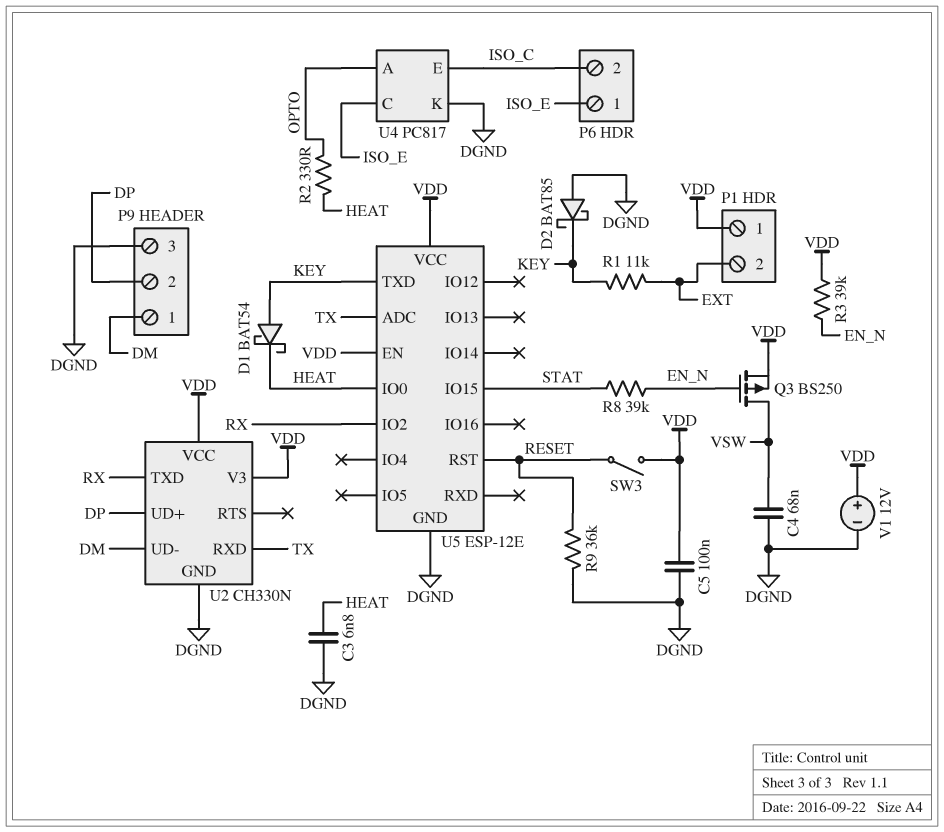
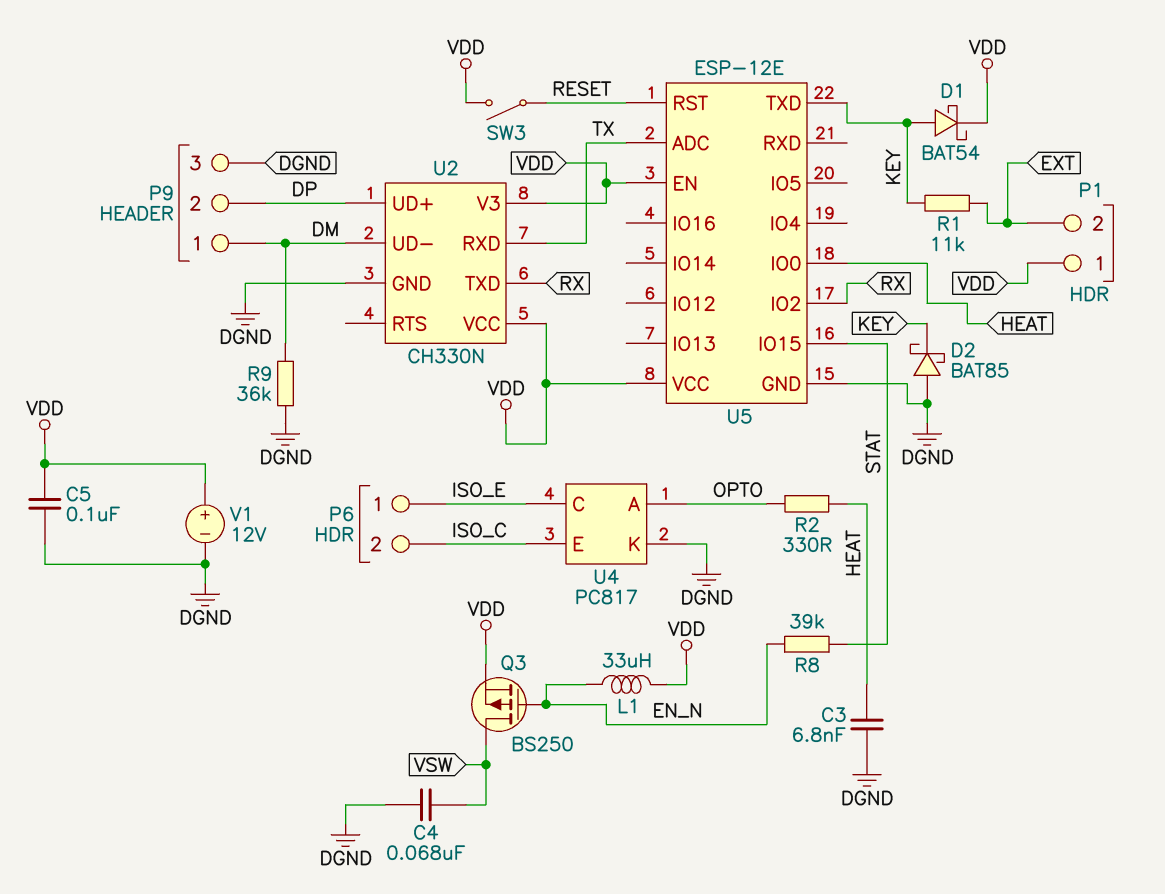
D1: schottky BAT54 (A KEY, K HEAT) -> schottky BAT54 (A KEY, K VDD)
L1: none -> 33uH (EN_N, VDD)
R3: 39k (EN_N, VDD) -> none
R9: 36k (DGND, RESET) -> 36k (DGND, DM)

